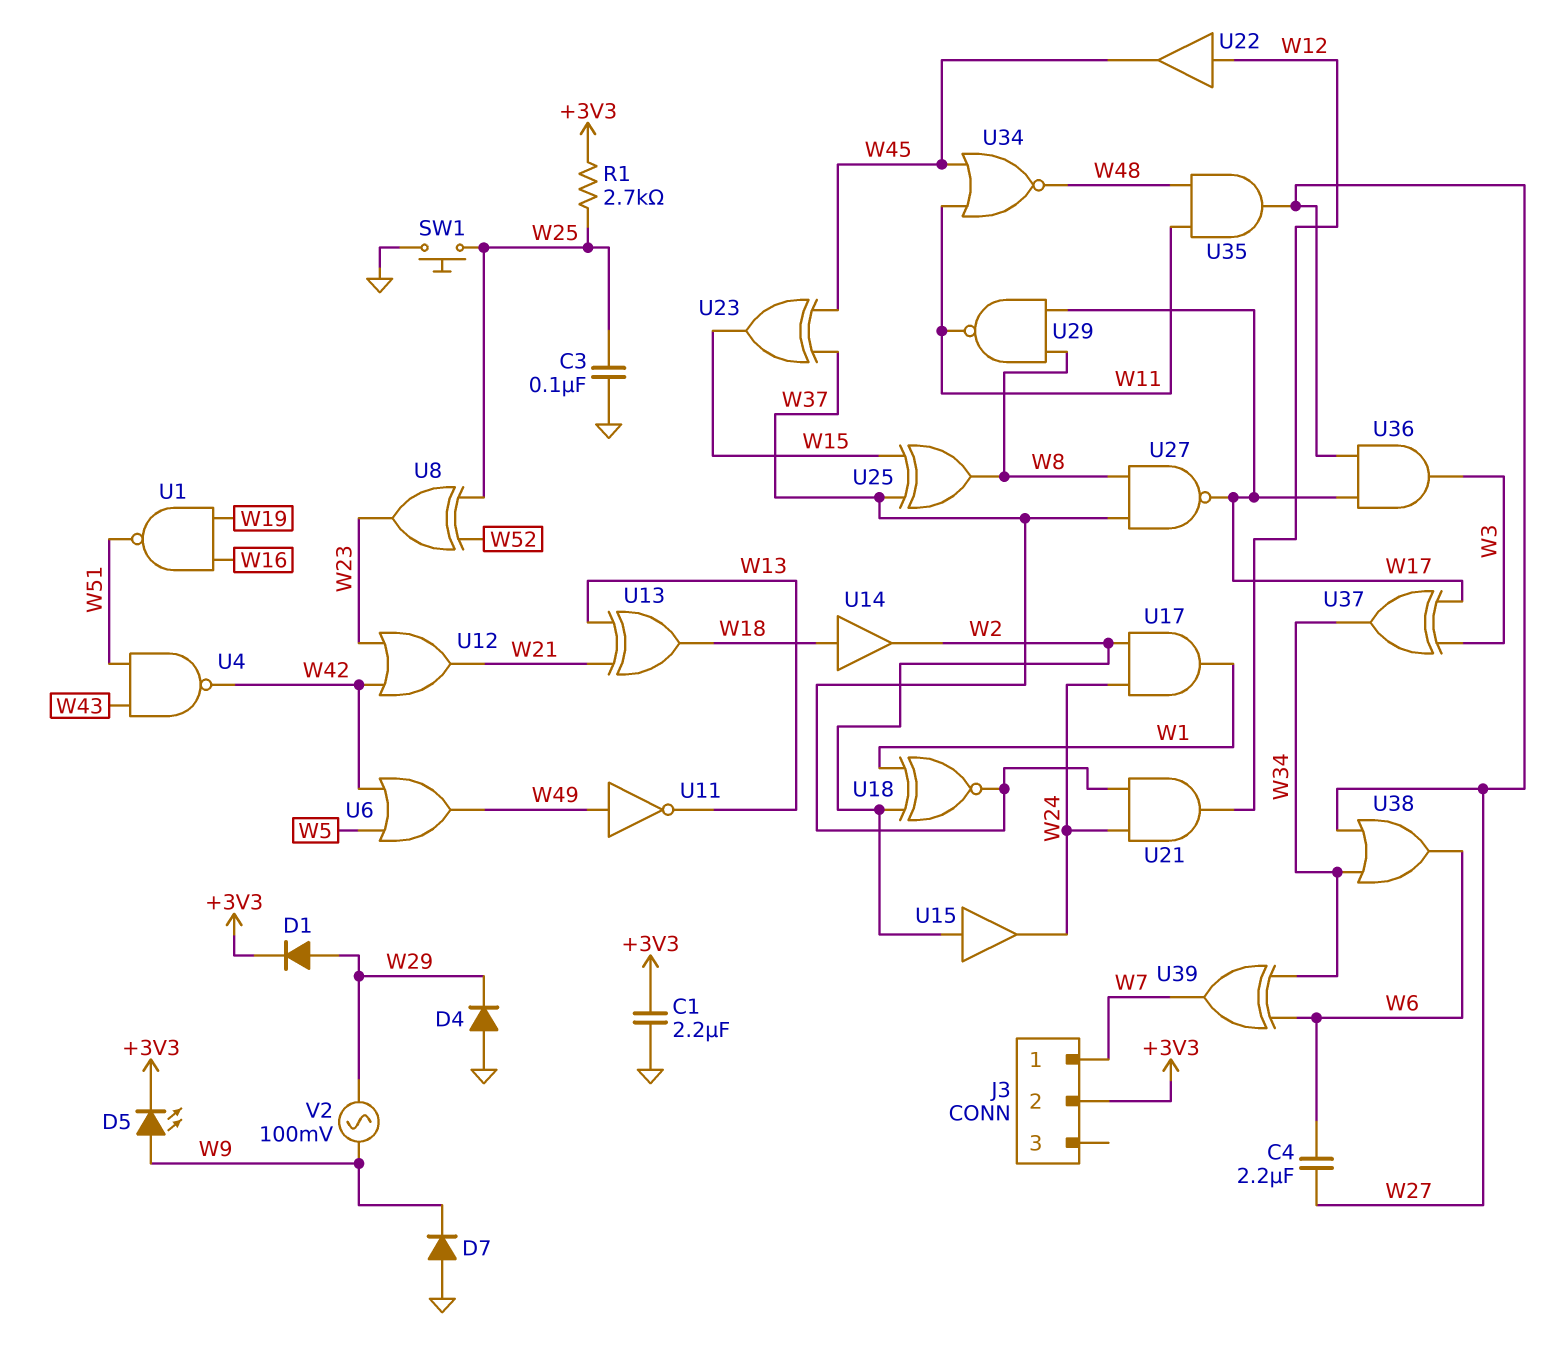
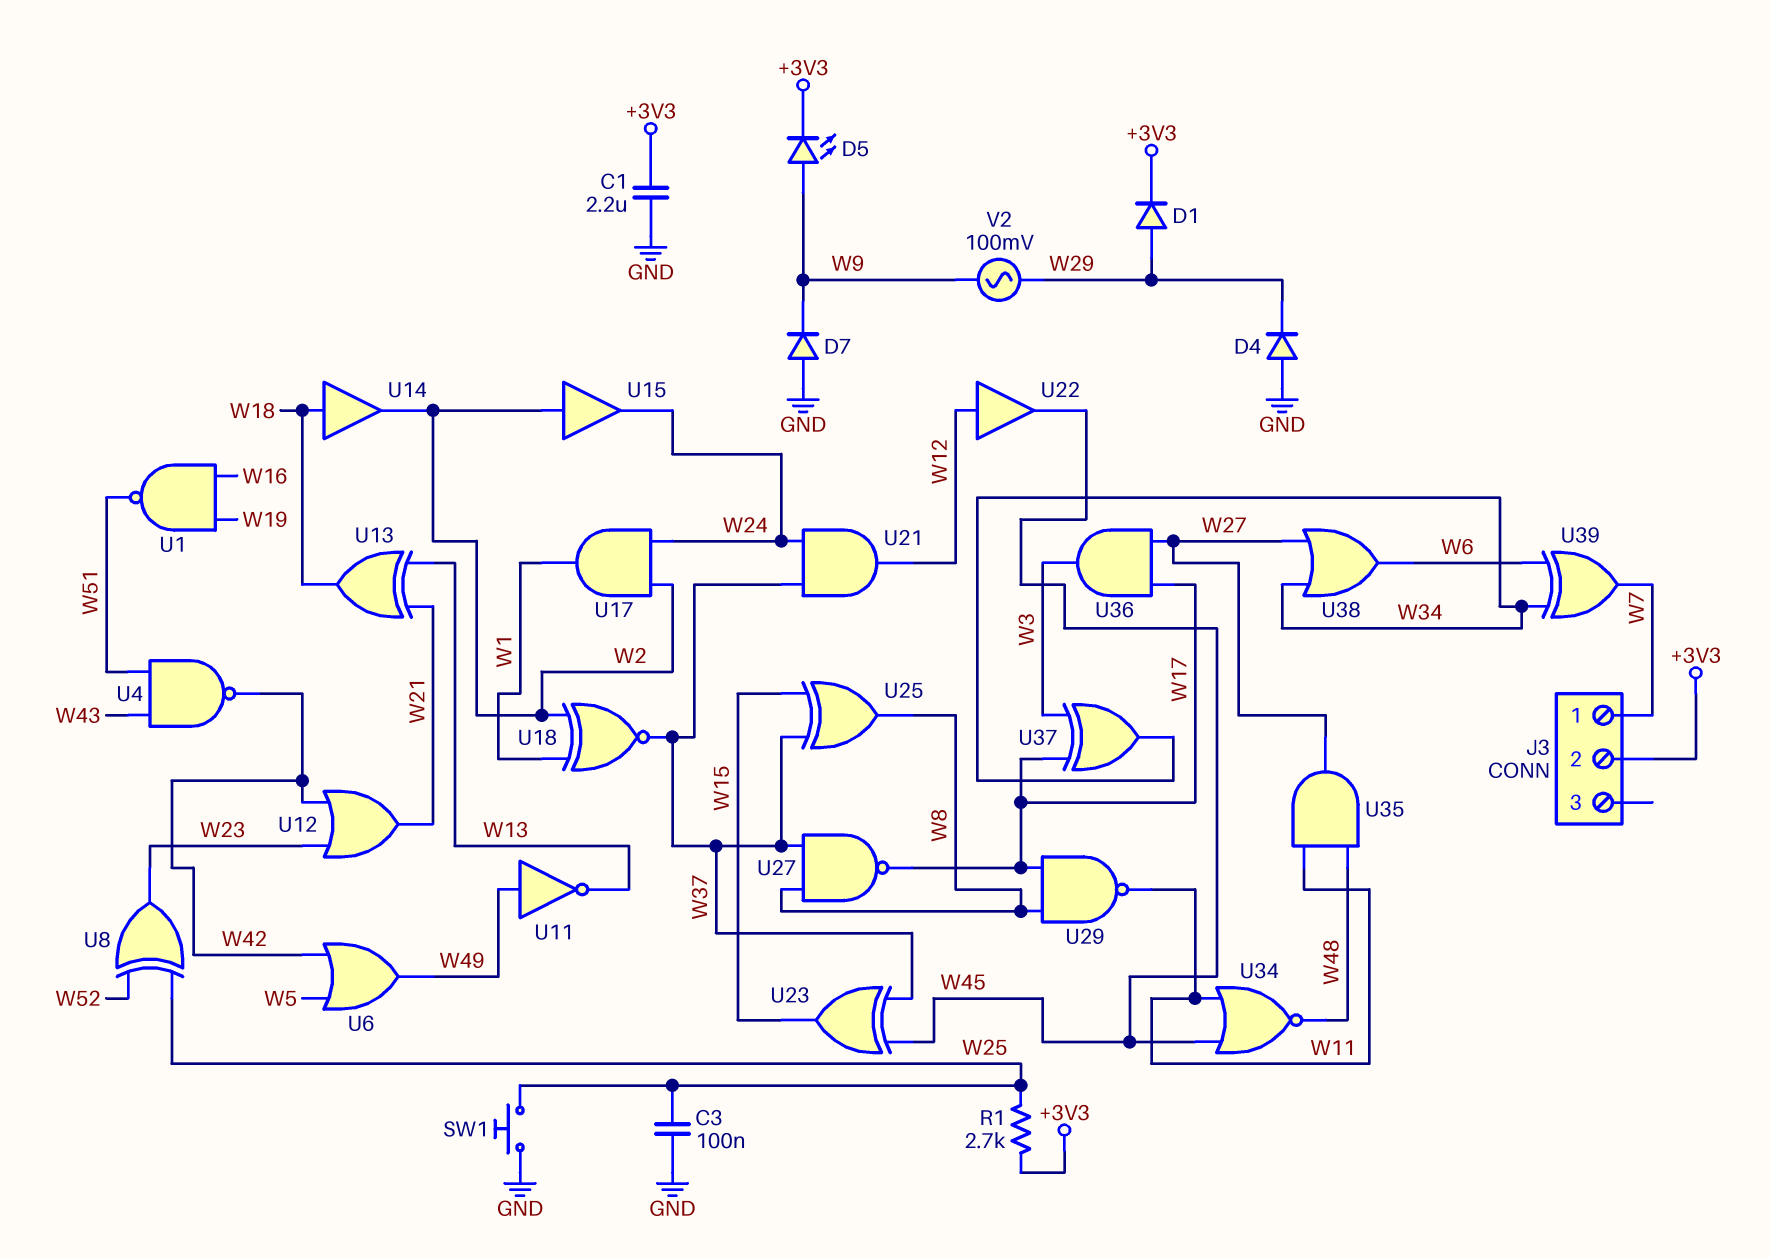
C4: 2.2uF (W6, W27) -> none

